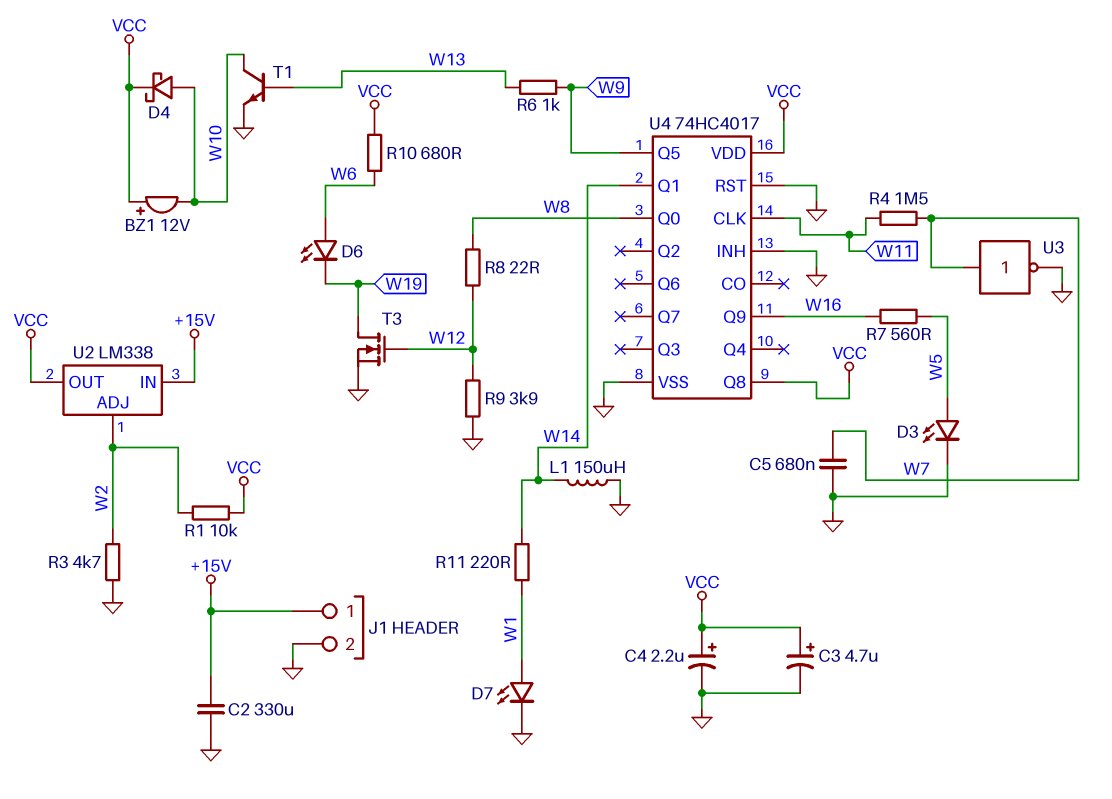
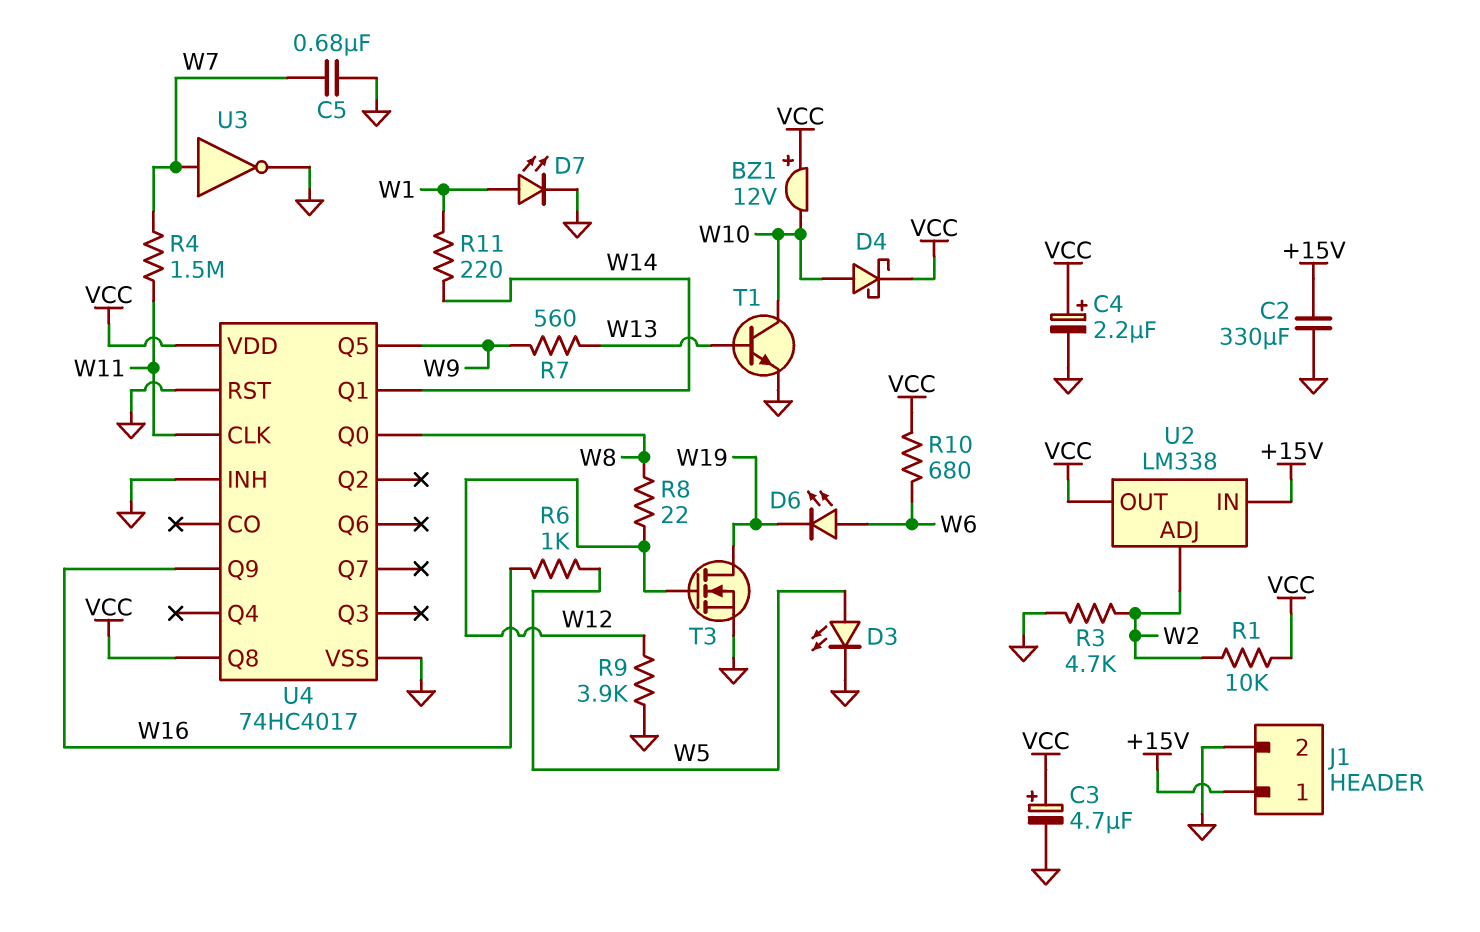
L1: 150uH (GND, W14) -> none
R6: 1k (W9, W13) -> 1k (W5, W16)
R7: 560 (W5, W16) -> 560 (W9, W13)

